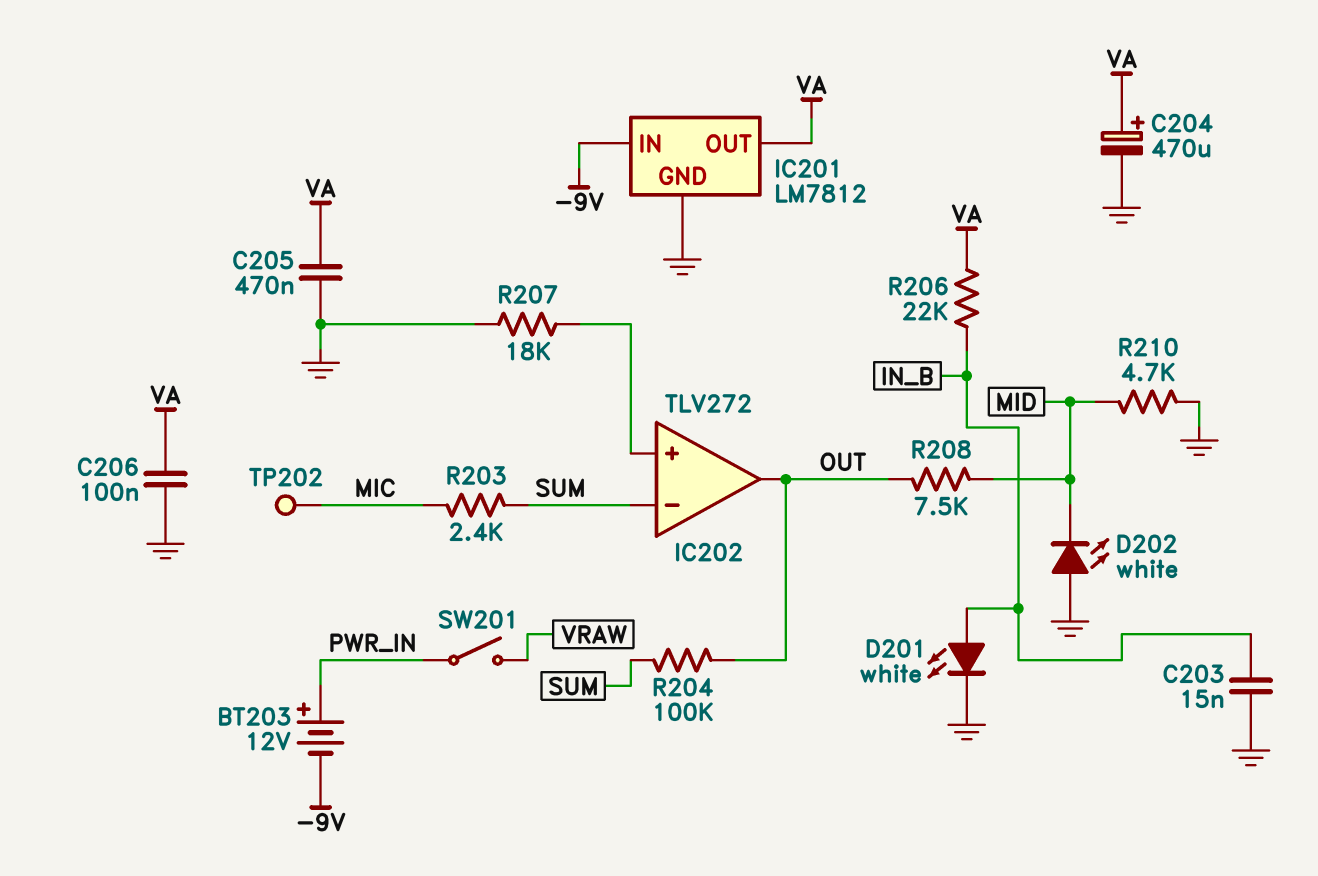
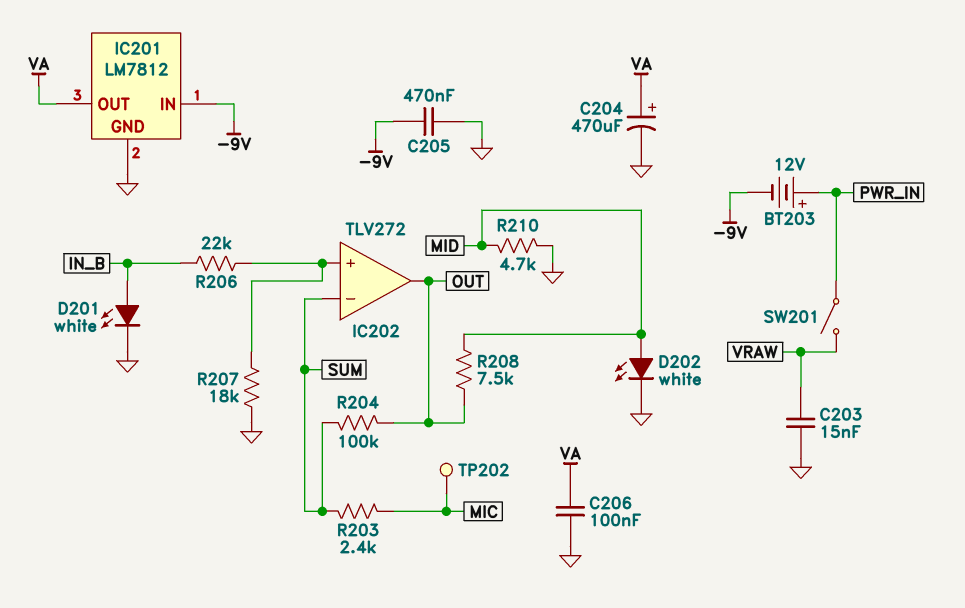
C203: 15nF (GND, IN_B) -> 15nF (GND, VRAW)
C205: 470nF (GND, VA) -> 470nF (-9V, GND)
D202: LED white (A GND, K MID) -> LED white (A MID, K GND)
R206: 22k (IN_B, VA) -> 22k (IC202/in+, IN_B)

